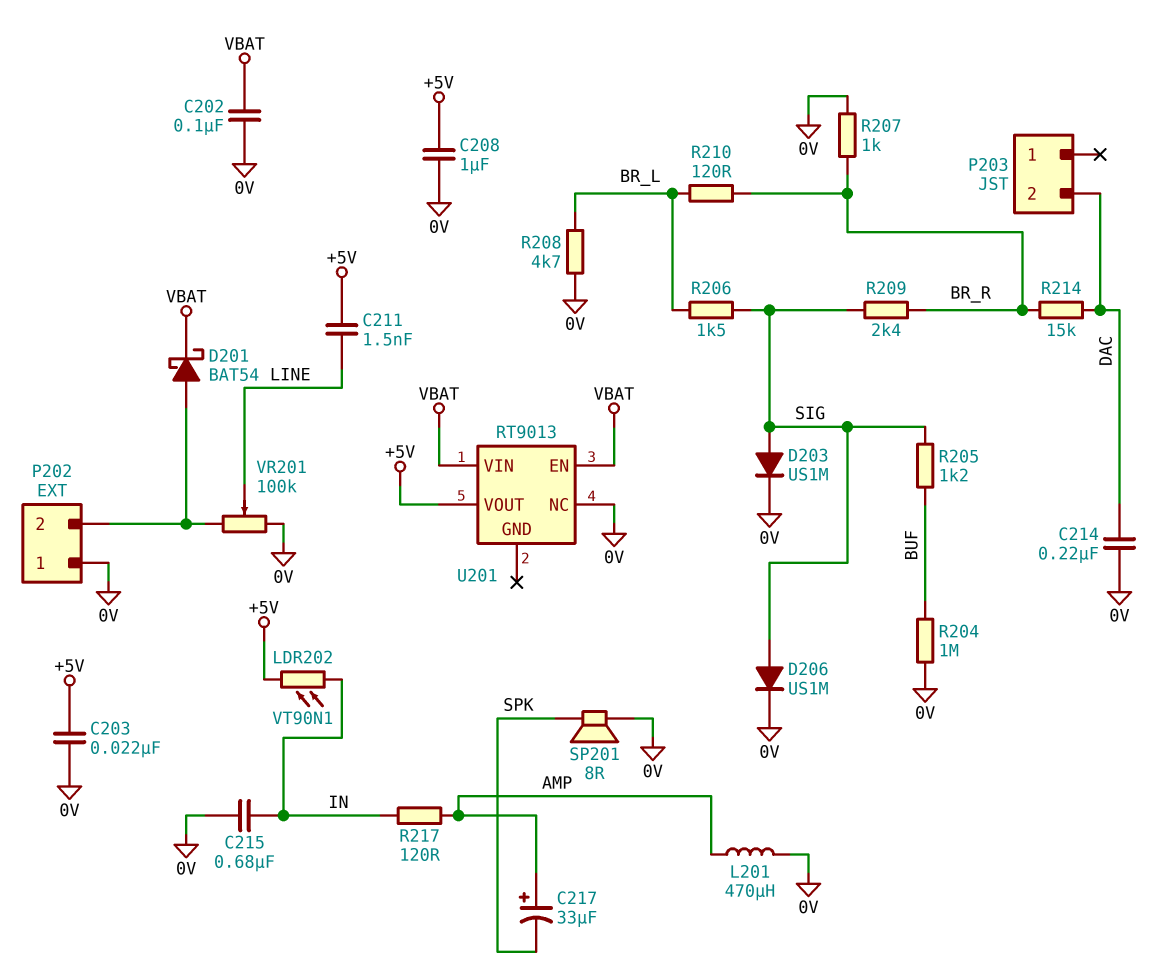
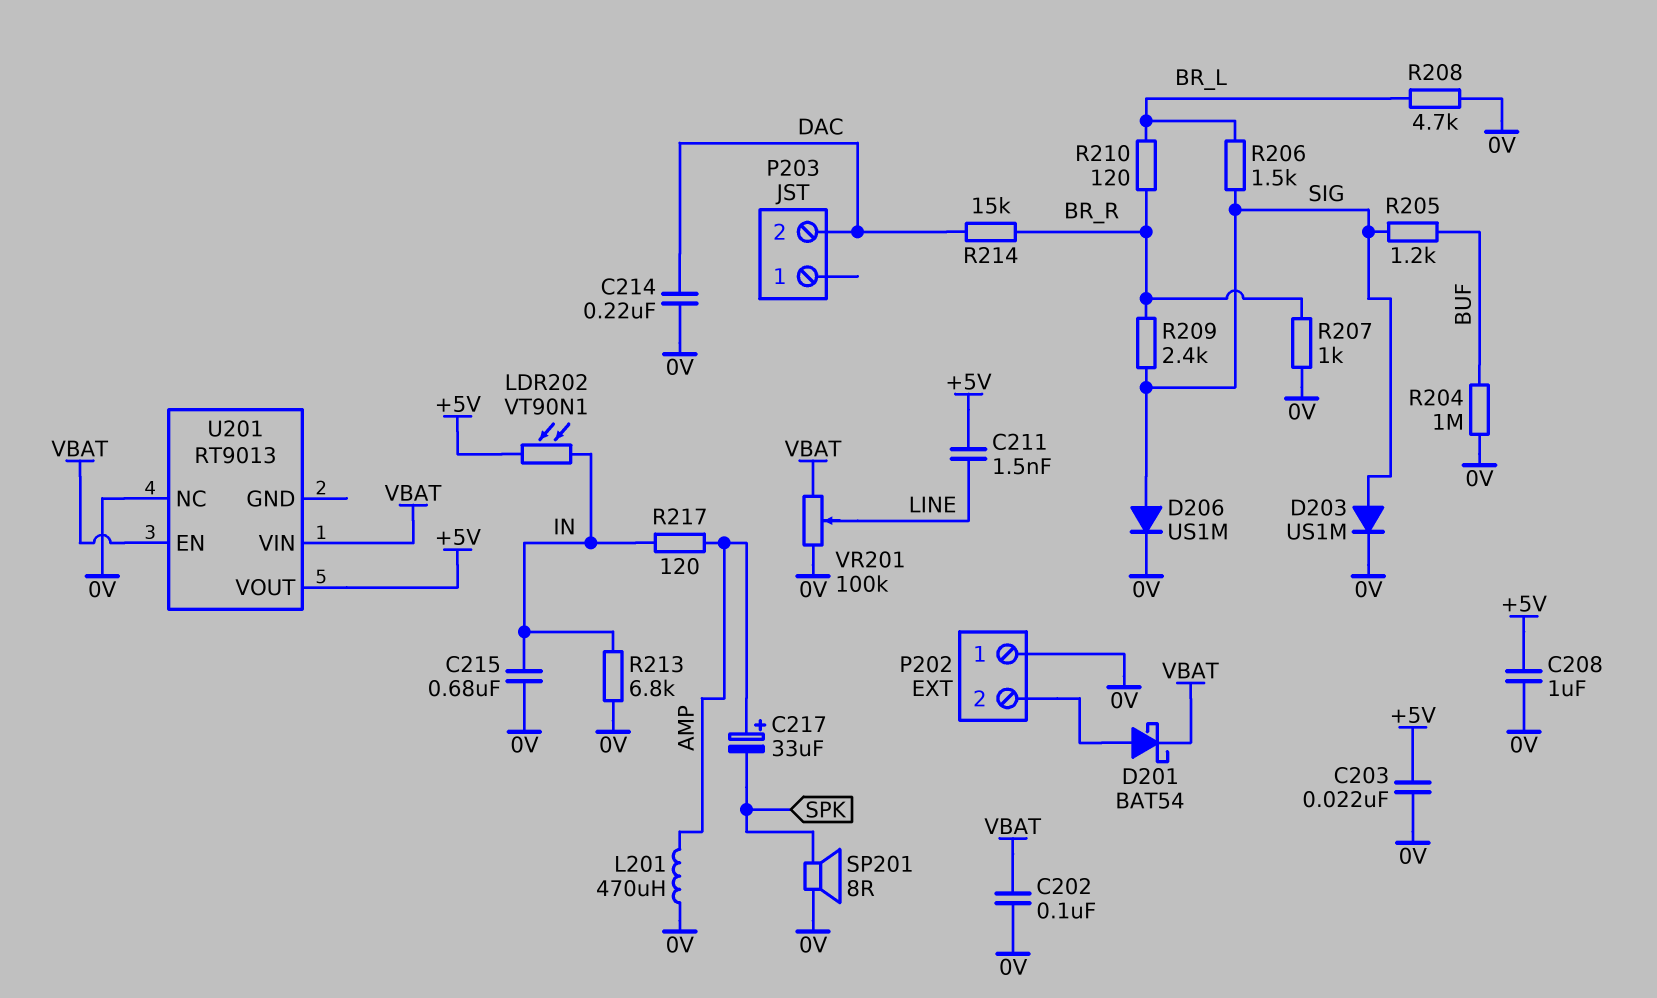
R213: none -> 6.8k (0V, IN)
VR201: 100k (0V, P202/2, wiper LINE) -> 100k (0V, VBAT, wiper LINE)

